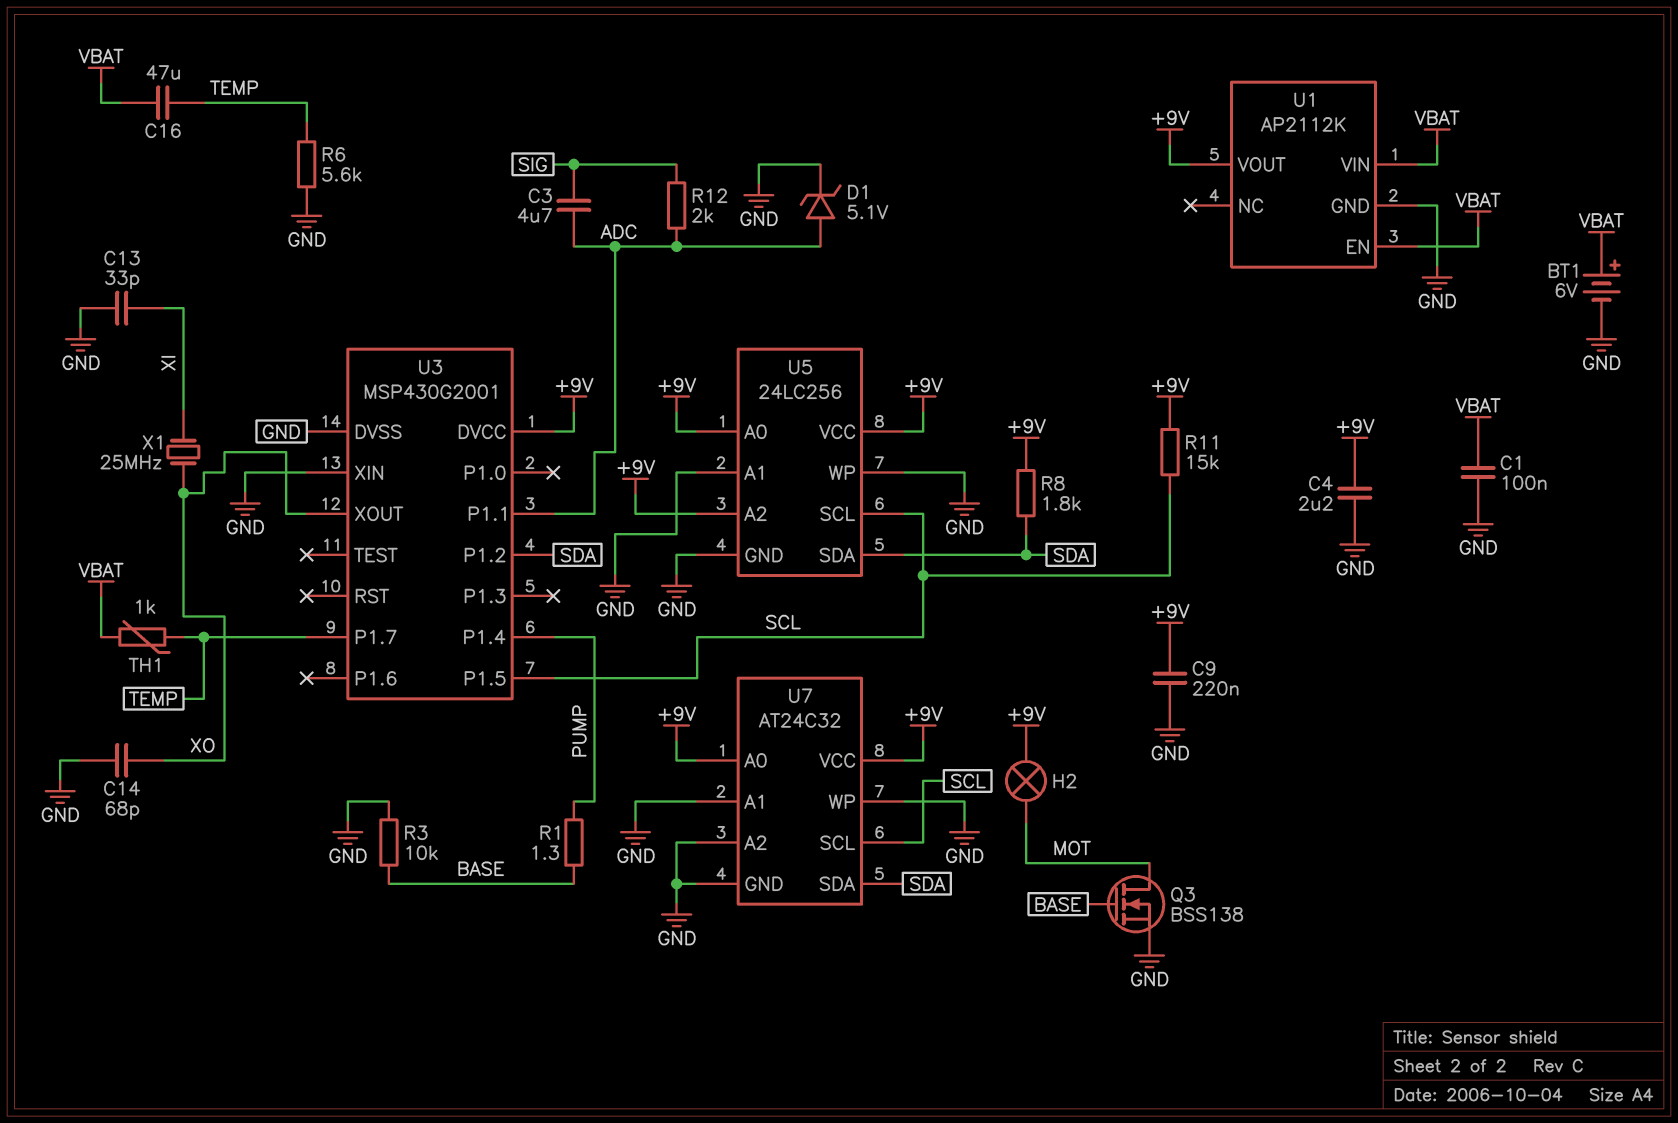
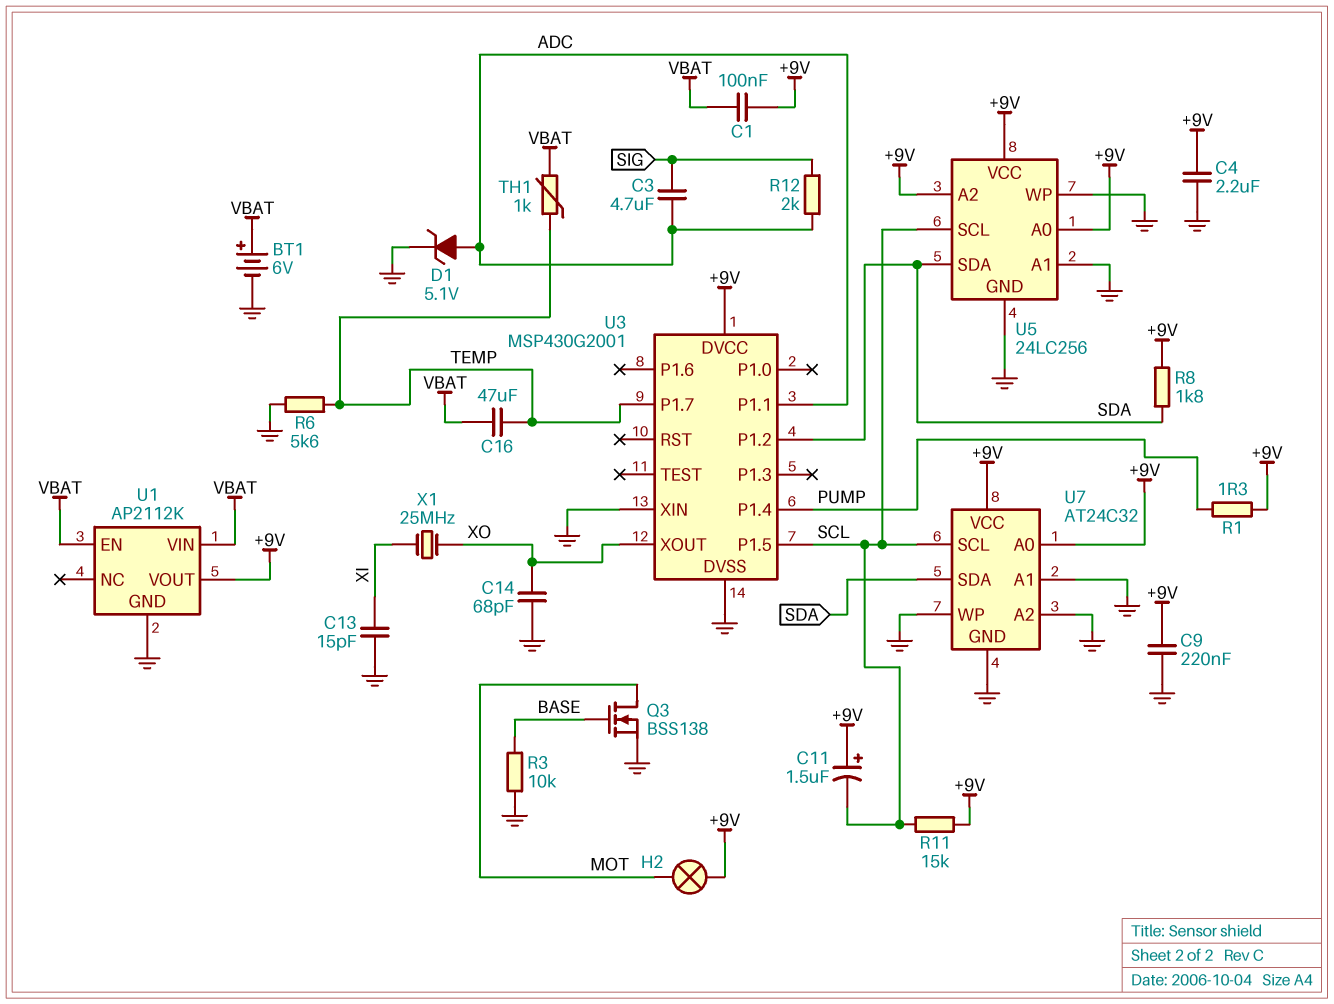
C1: 100nF (GND, VBAT) -> 100nF (+9V, VBAT)
C11: none -> 1.5uF (plus +9V, minus SCL)
C13: 33pF (GND, XI) -> 15pF (GND, XI)
R1: 1.3 (BASE, PUMP) -> 1.3 (+9V, PUMP)

